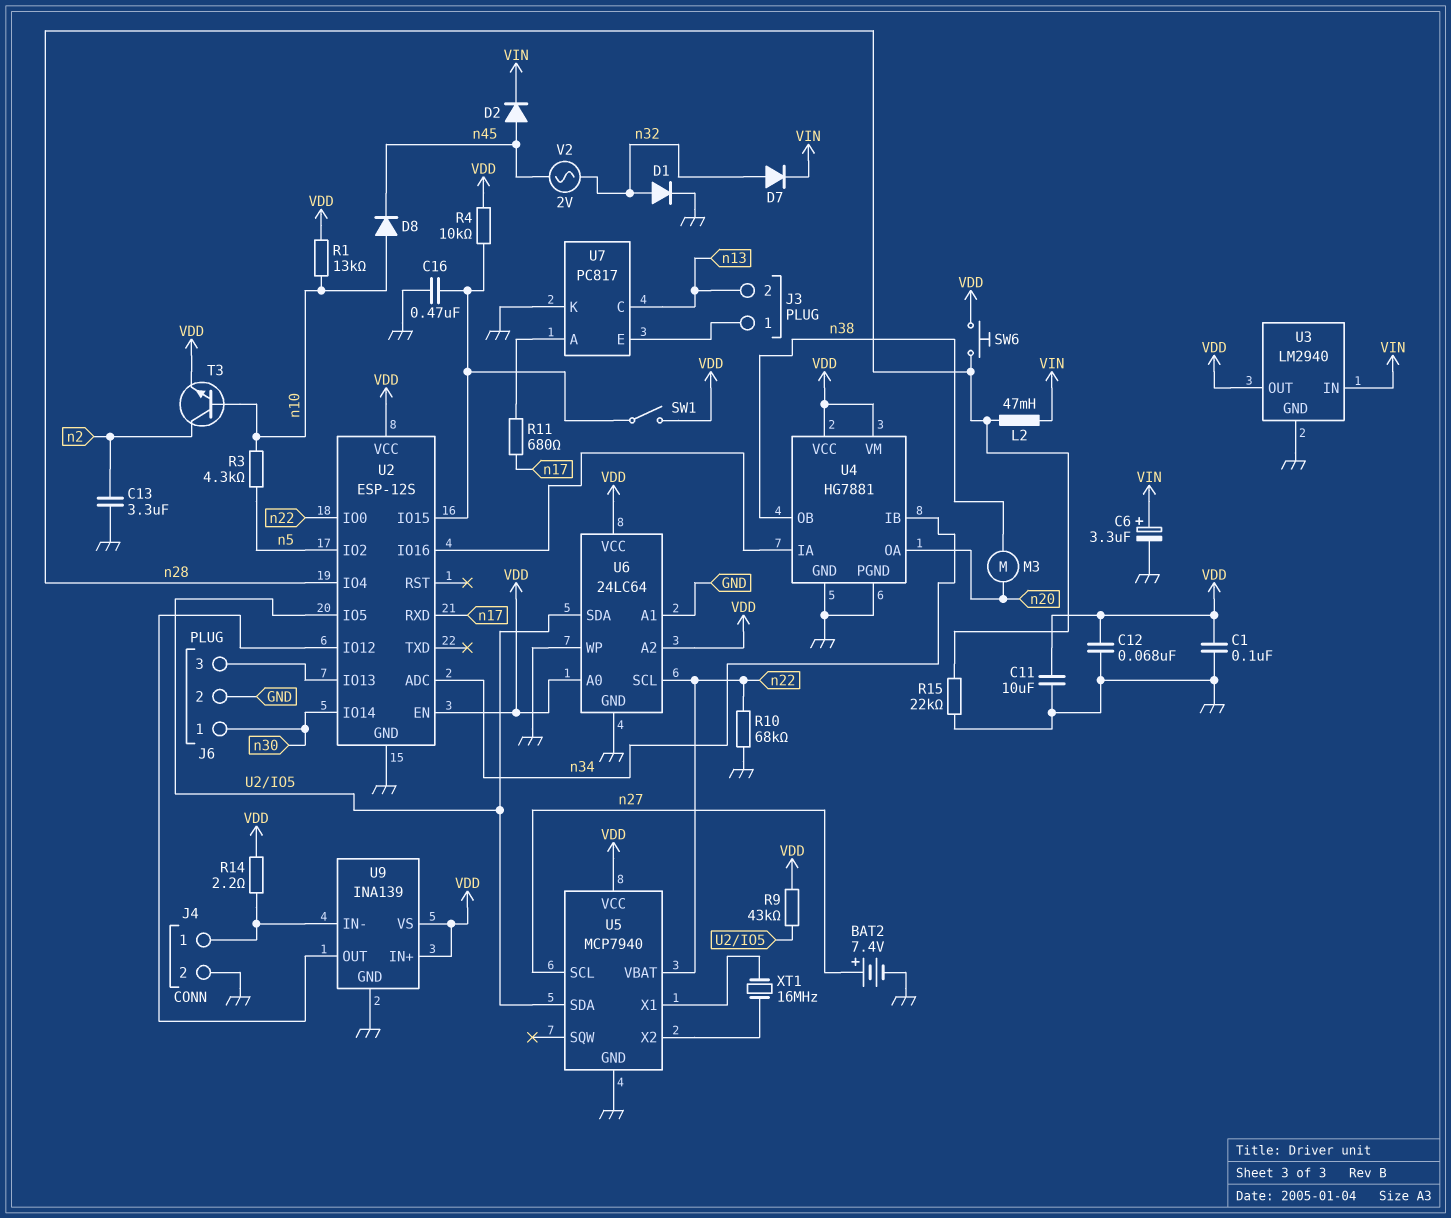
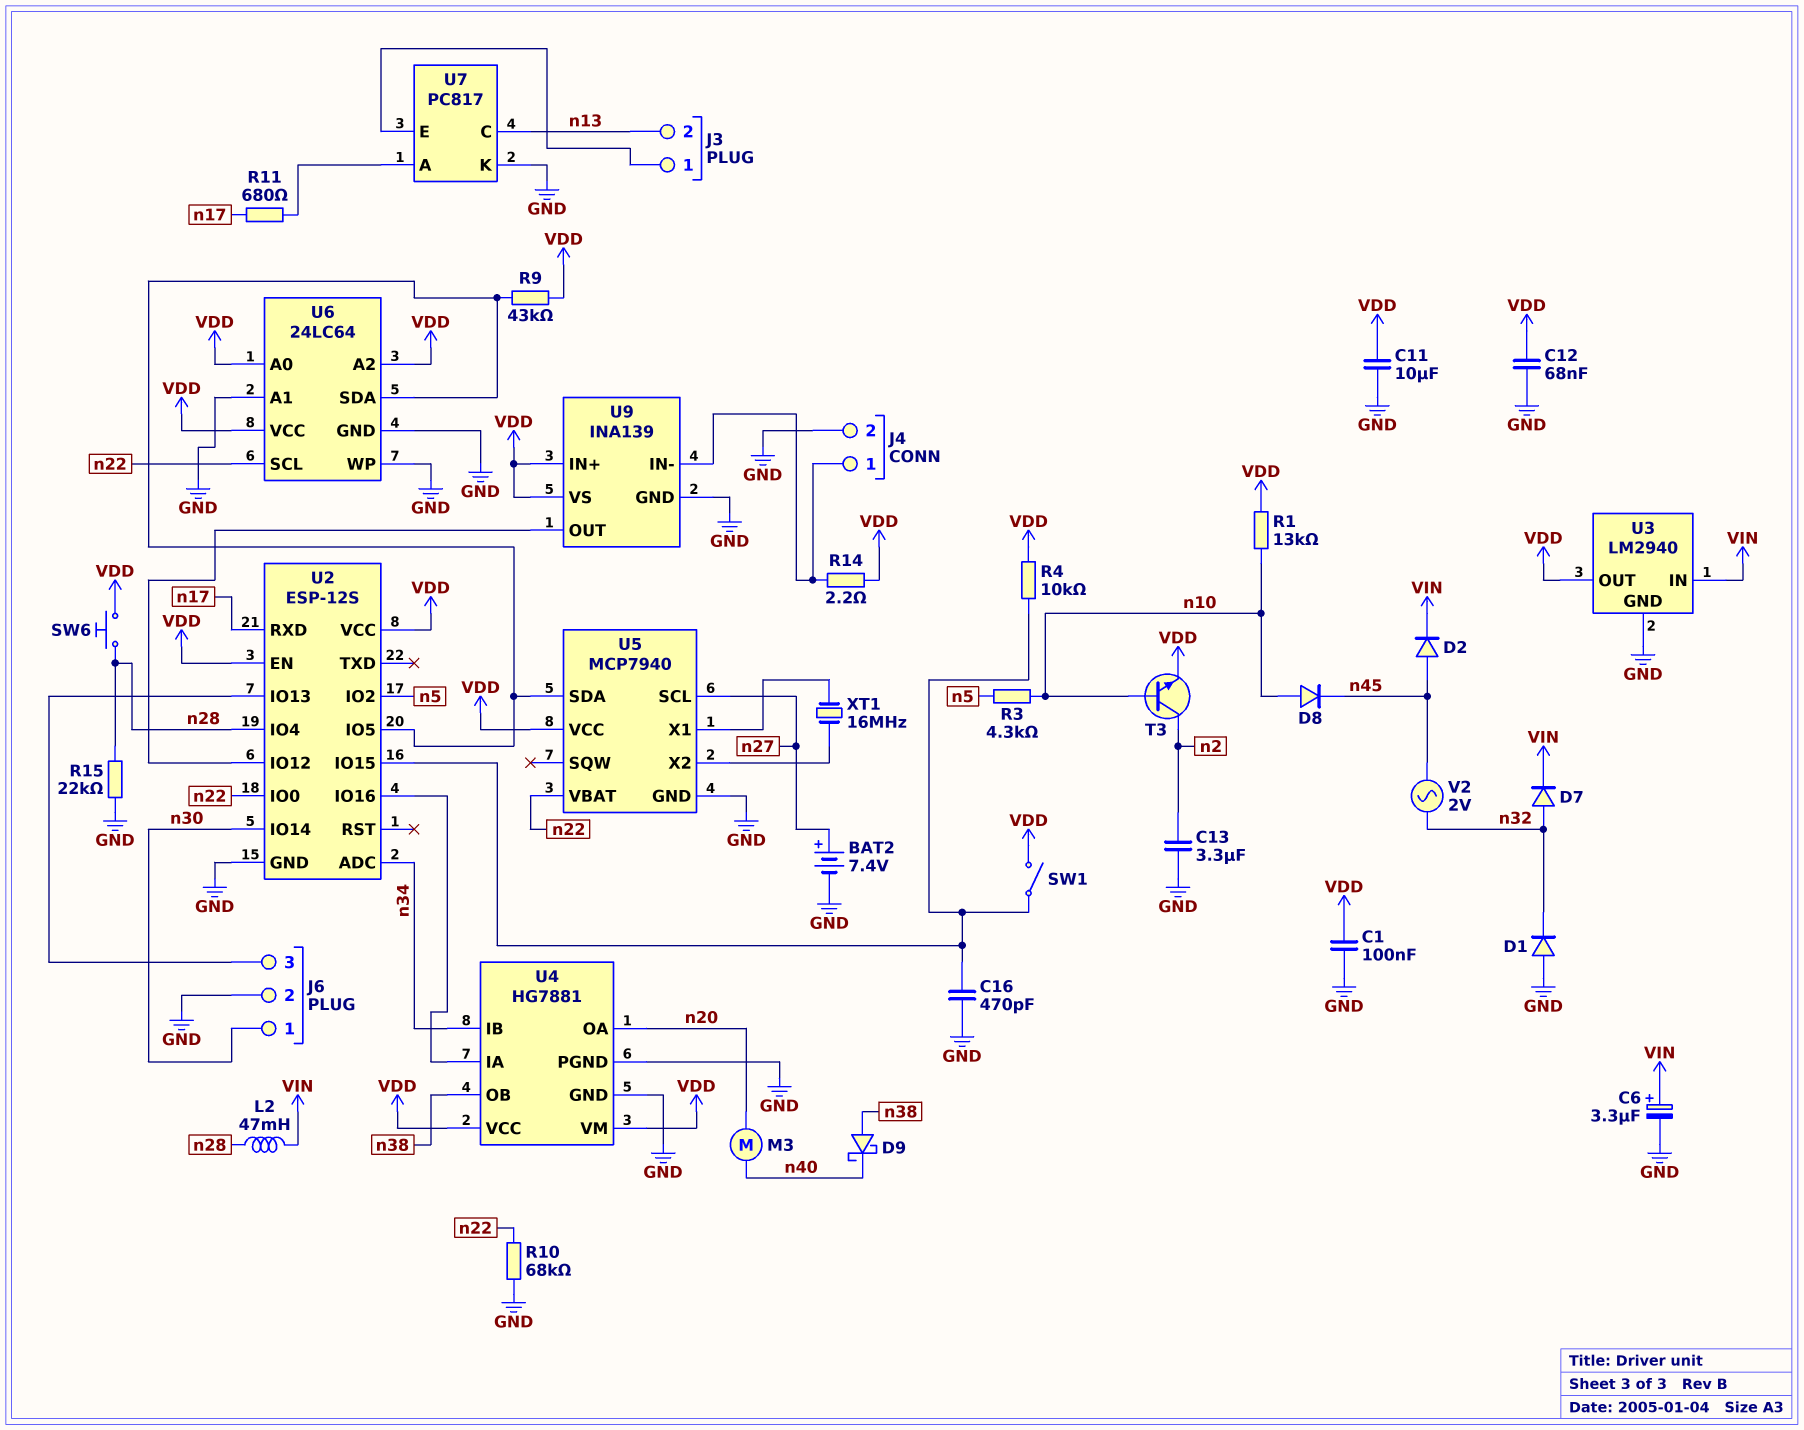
C16: 470nF (GND, U2/IO15) -> 470pF (GND, U2/IO15)
D1: diode (A n32, K GND) -> diode (A GND, K n32)
D9: none -> schottky (A n38, K n40)
M3: motor (n20, n38) -> motor (n20, n40)

